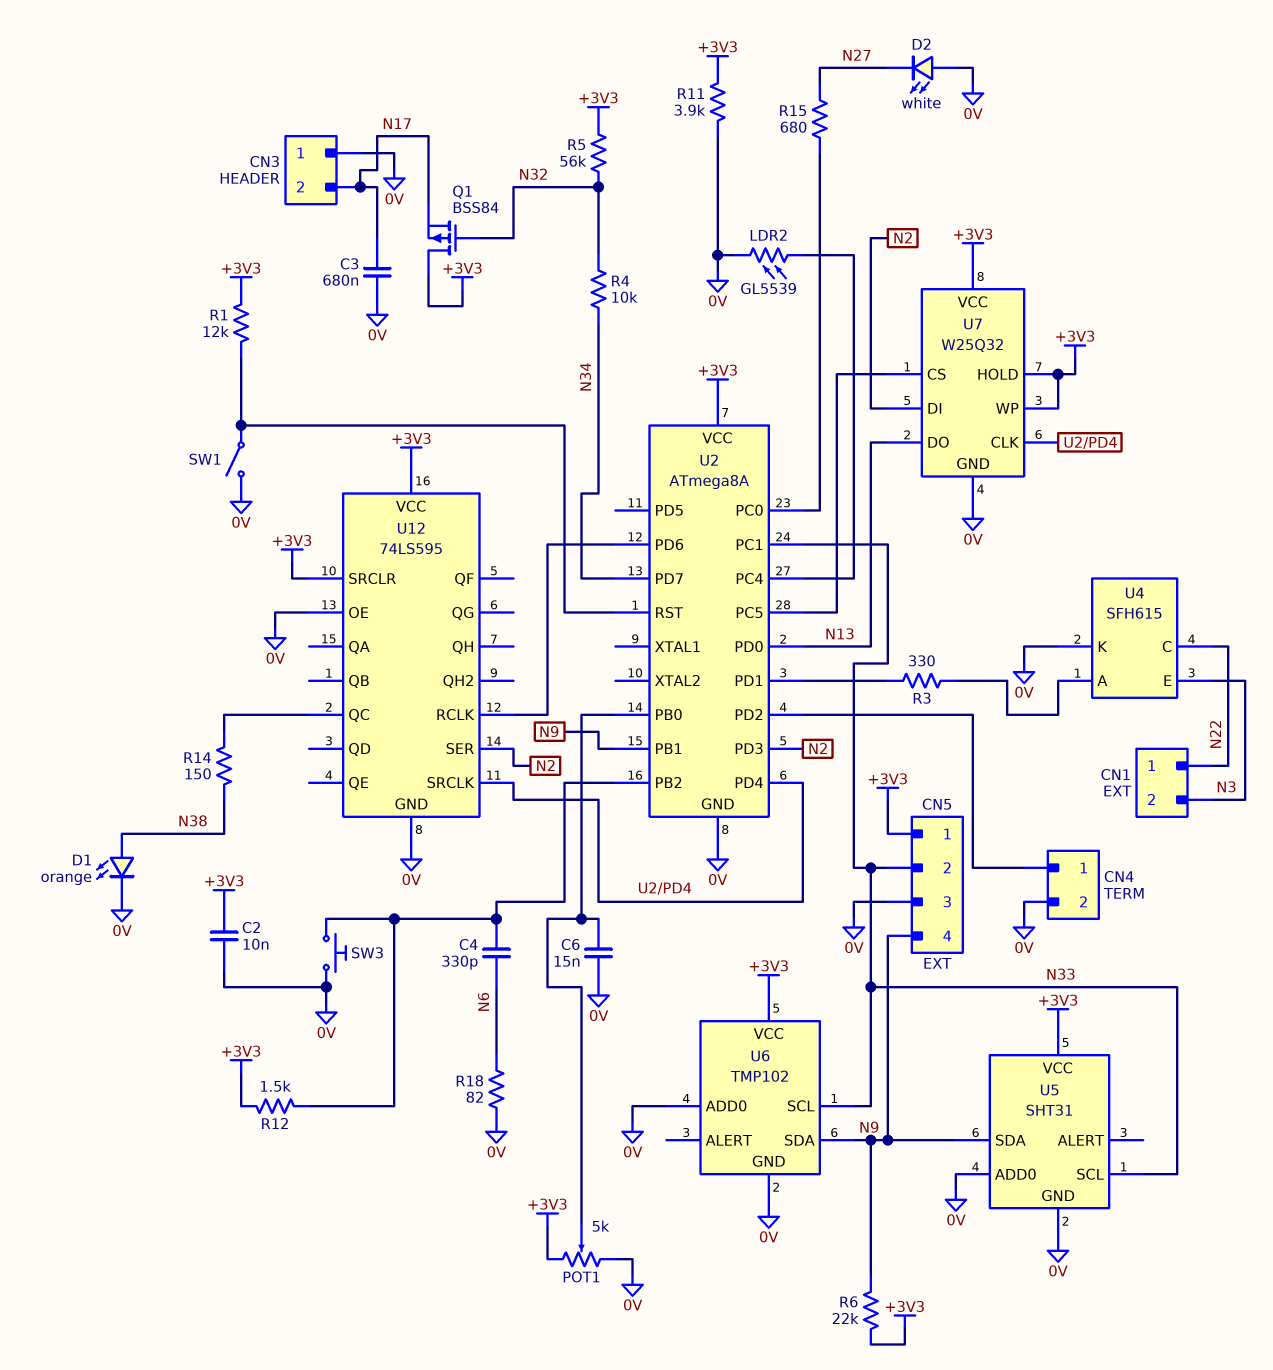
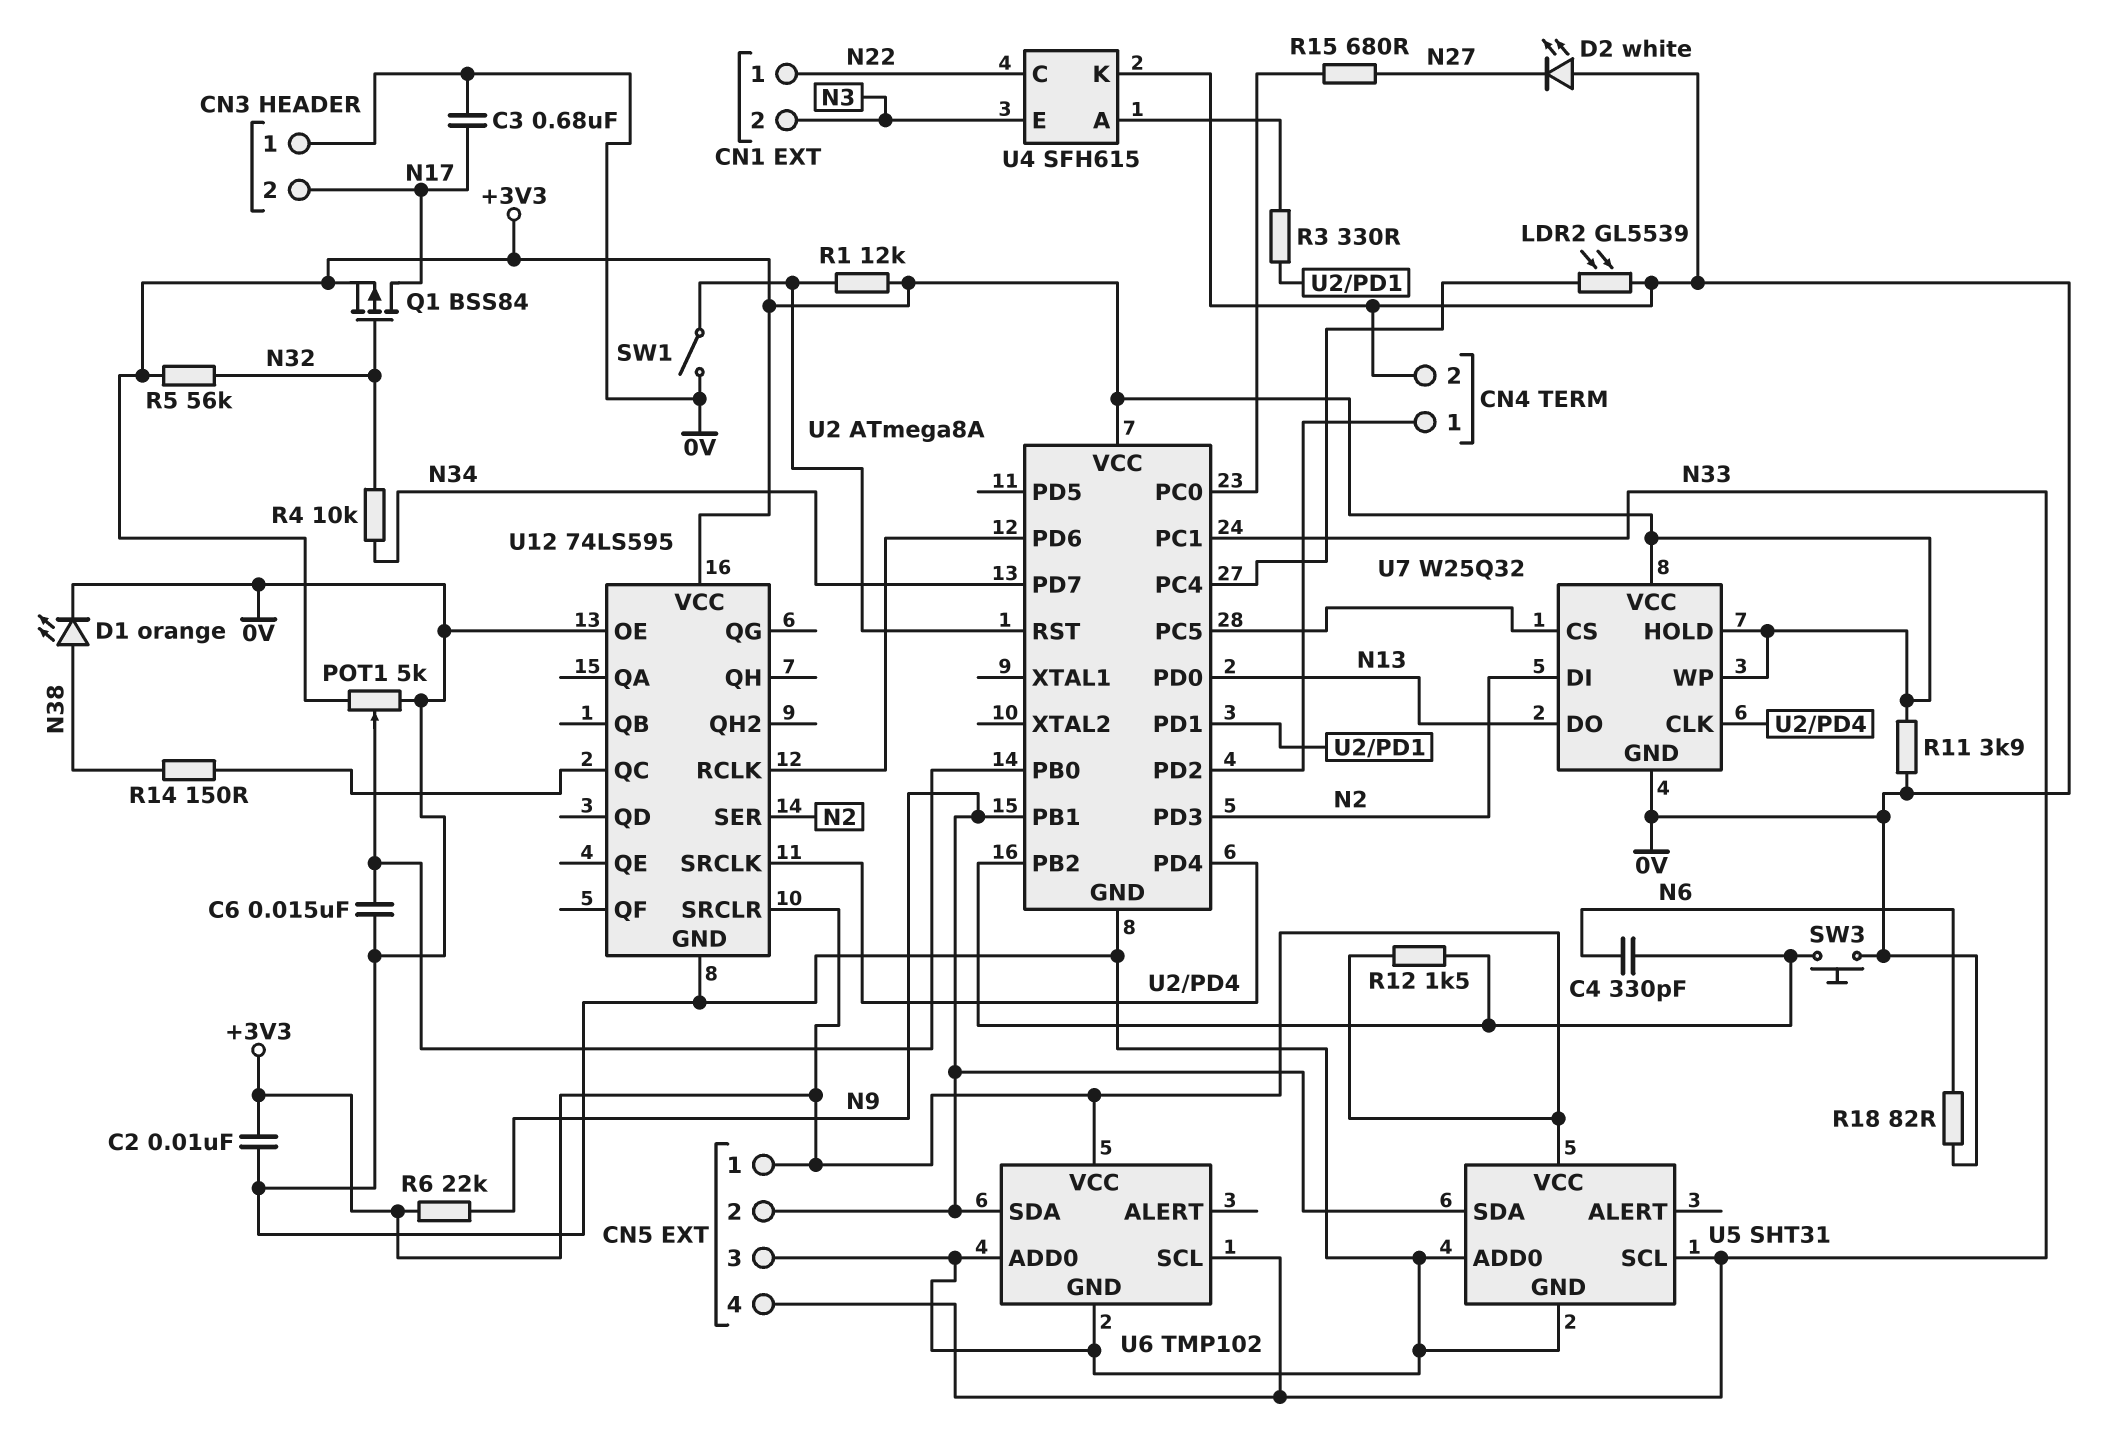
CN5 pin 2: N33 -> N9
CN5 pin 4: N9 -> N33
Q1: PMOS BSS84 (G N32, D +3V3, S N17) -> PMOS BSS84 (G N32, D N17, S +3V3)

